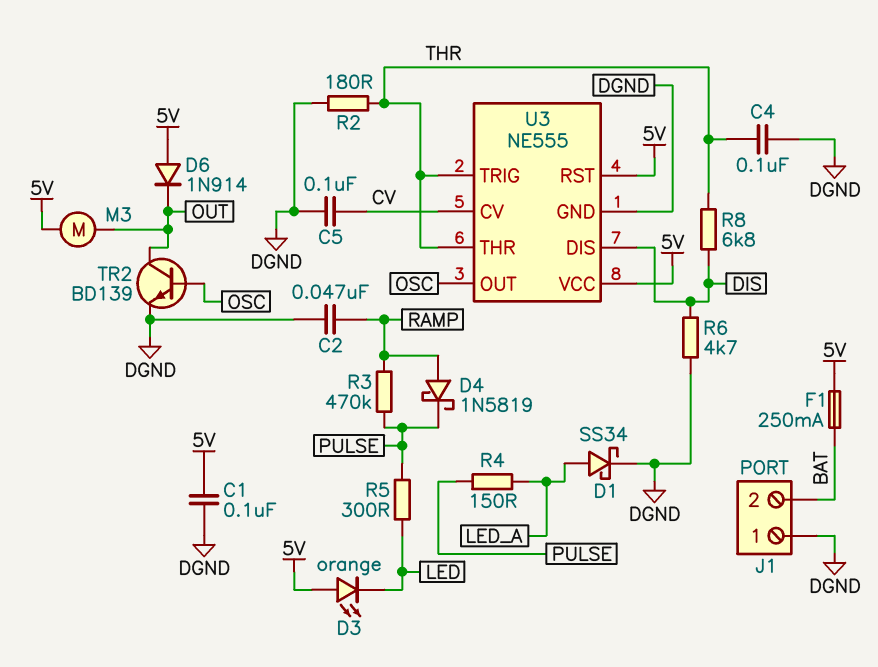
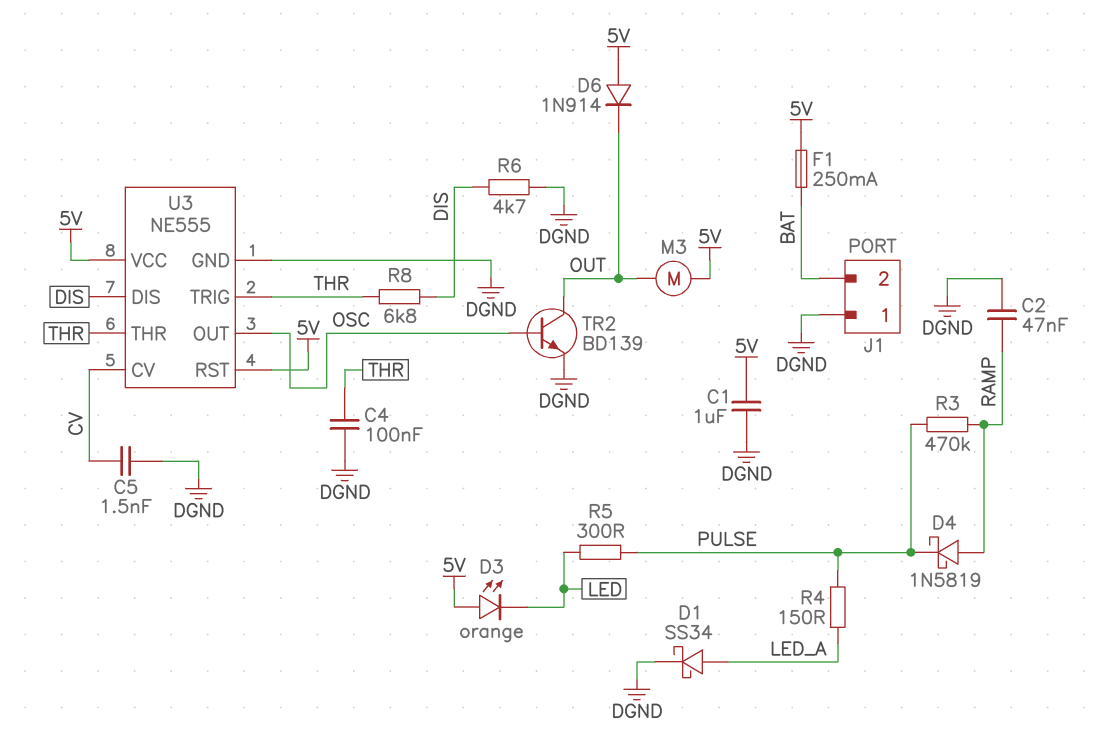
C1: 100nF (5V, DGND) -> 1uF (5V, DGND)
C5: 100nF (CV, DGND) -> 1.5nF (CV, DGND)
R2: 180 (DGND, THR) -> none

